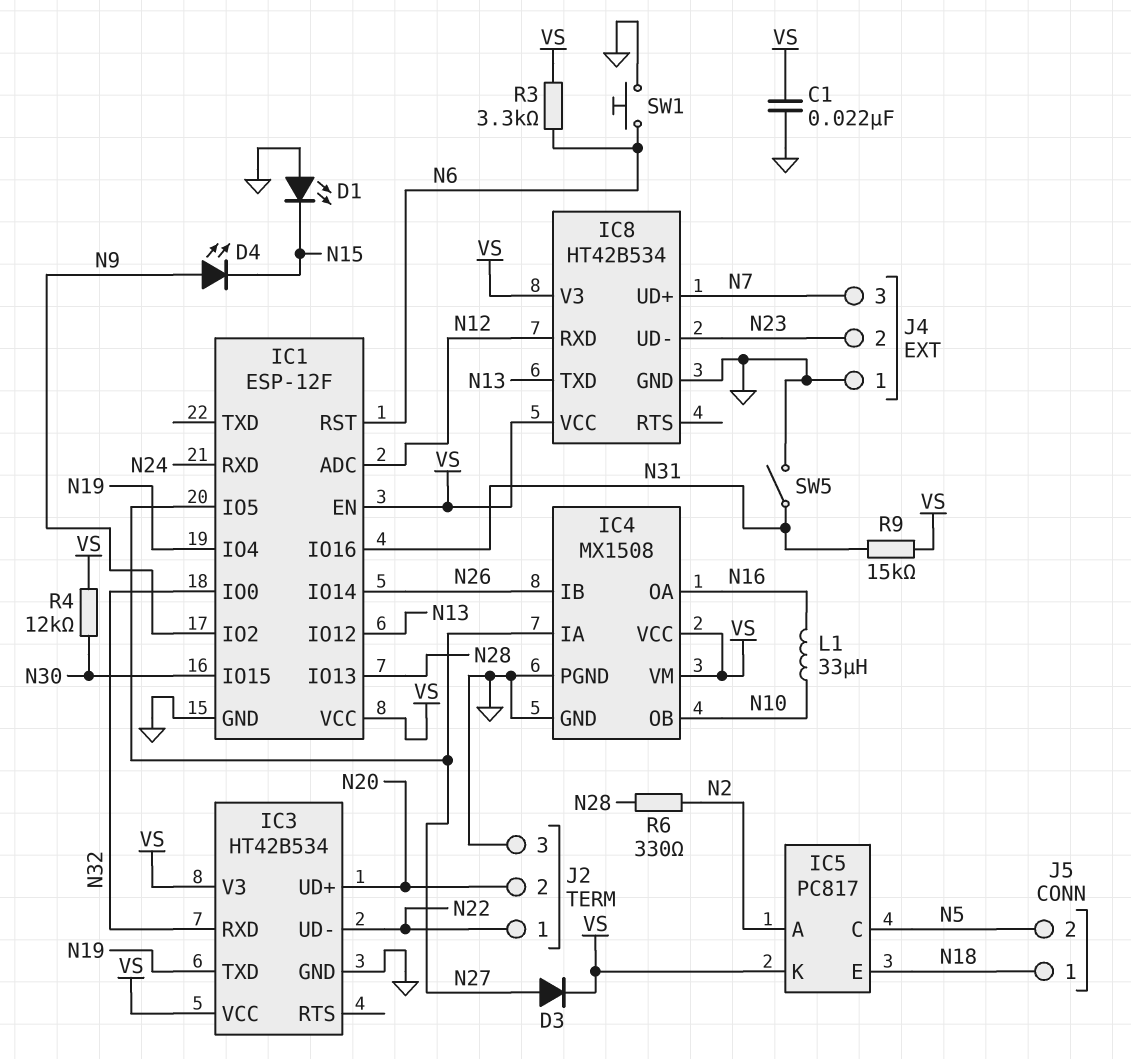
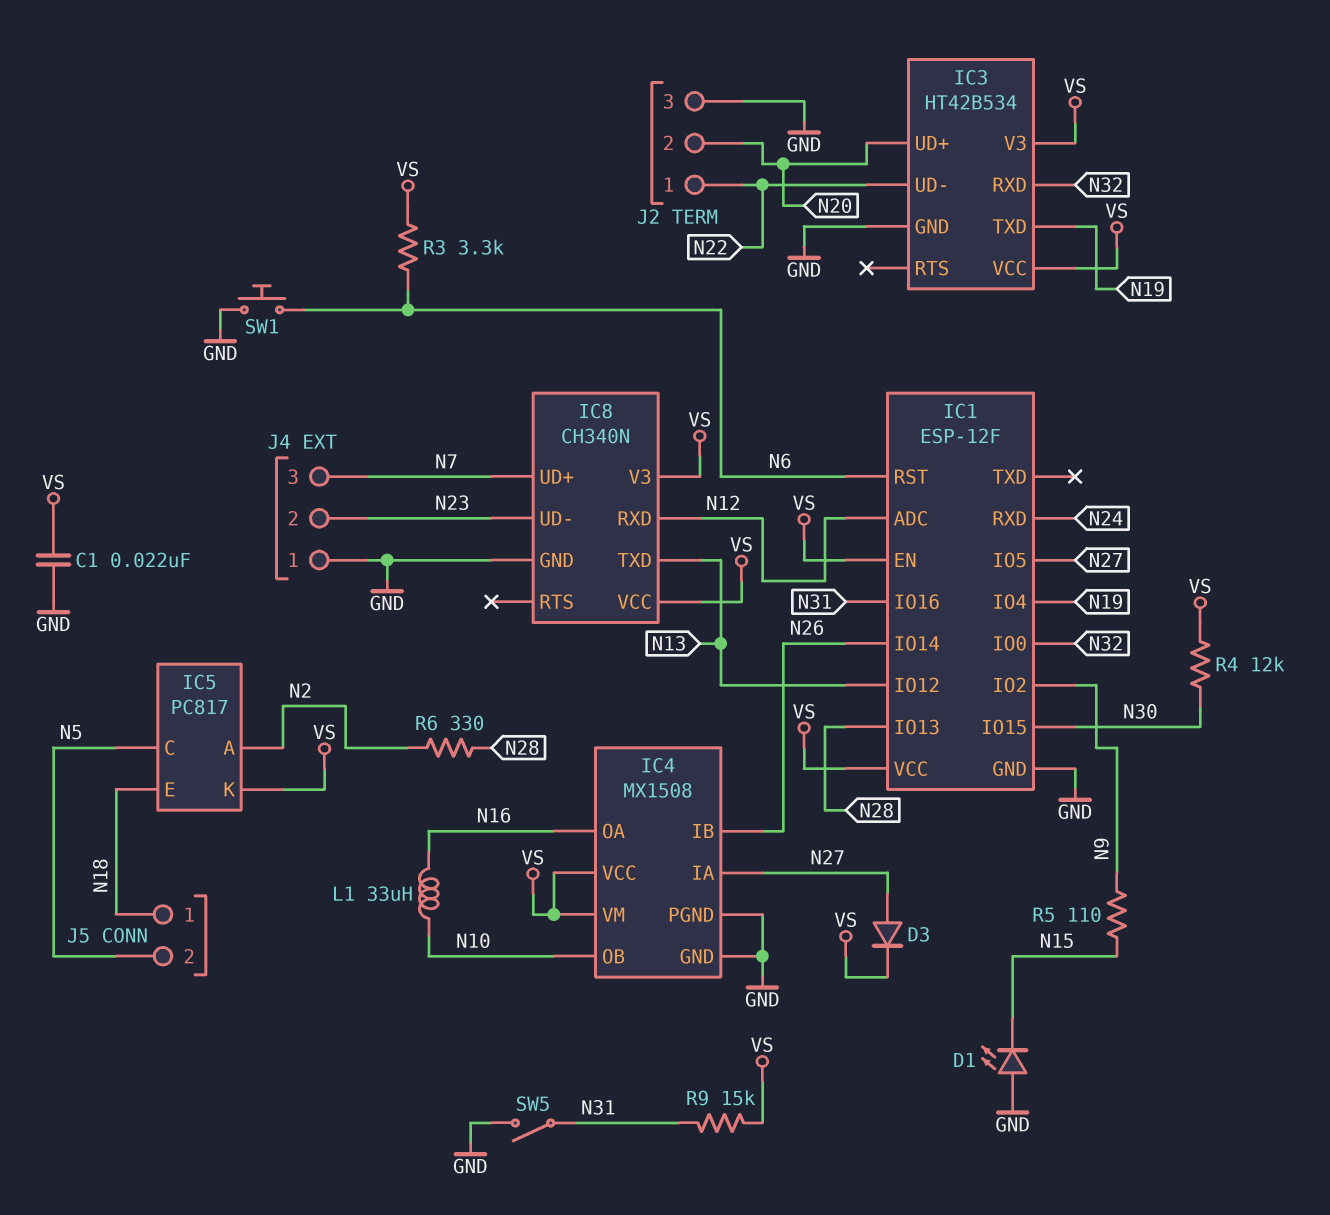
D4: LED (A N9, K N15) -> none
IC8: HT42B534 -> CH340N
R5: none -> 110 (N9, N15)

